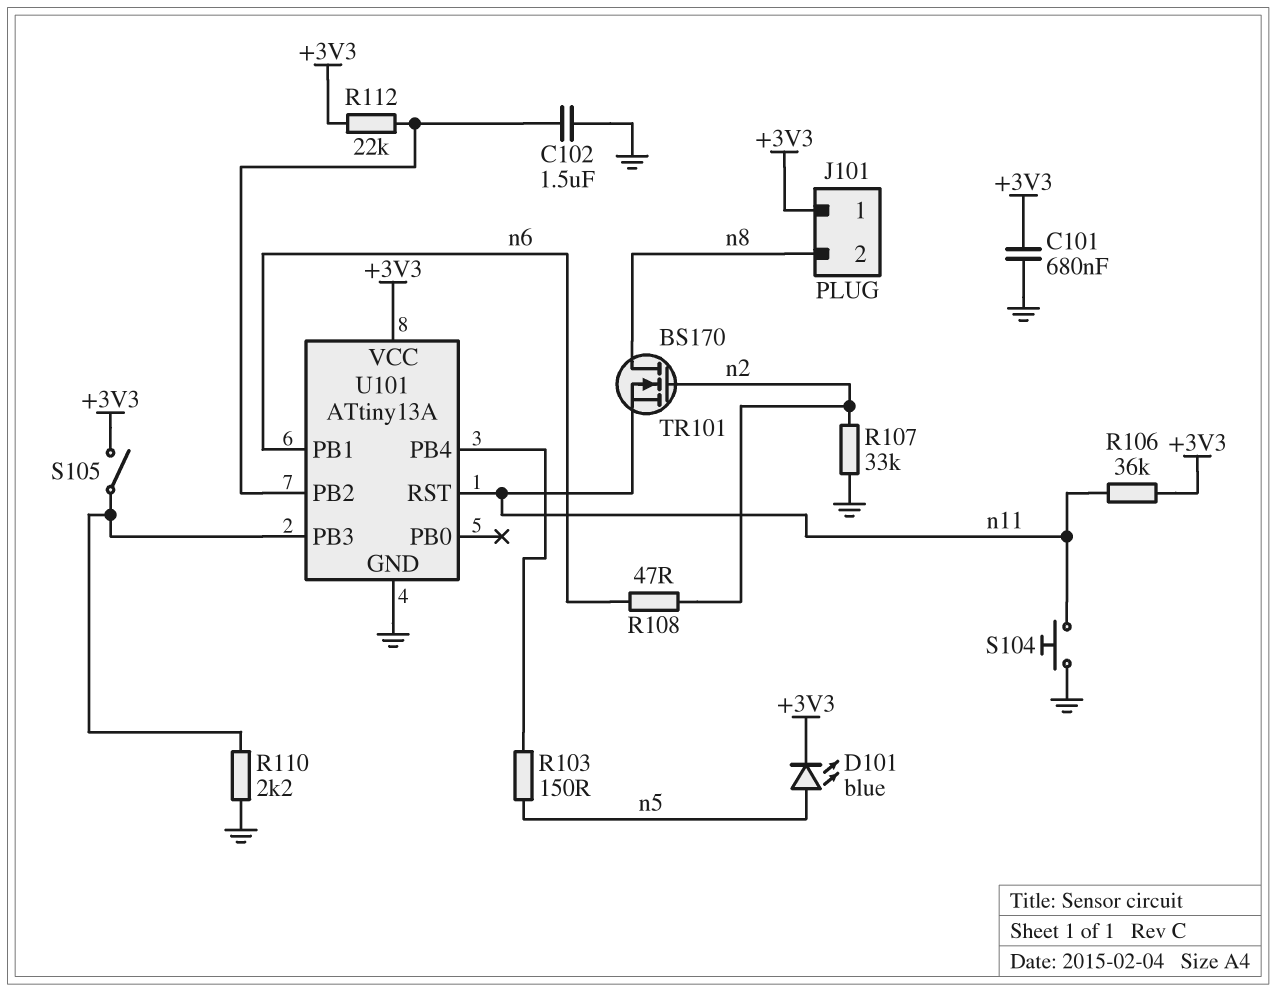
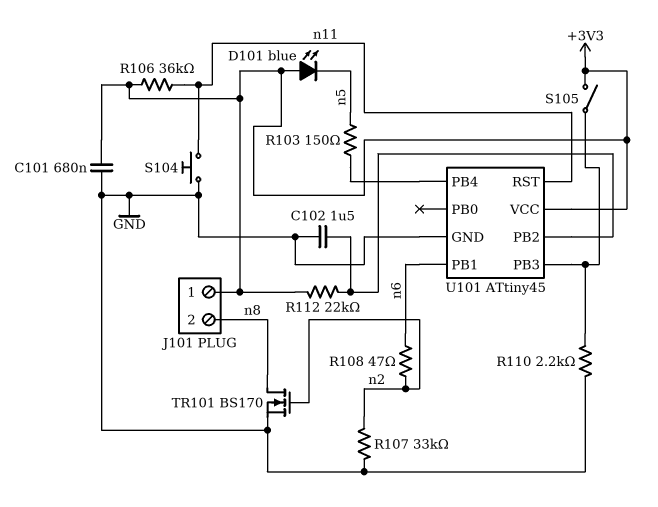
D101: LED blue (A n5, K +3V3) -> LED blue (A +3V3, K n5)
TR101: NMOS BS170 (G n2, D n8, S n11) -> NMOS BS170 (G n2, D n8, S GND)
U101: ATtiny13A -> ATtiny45

